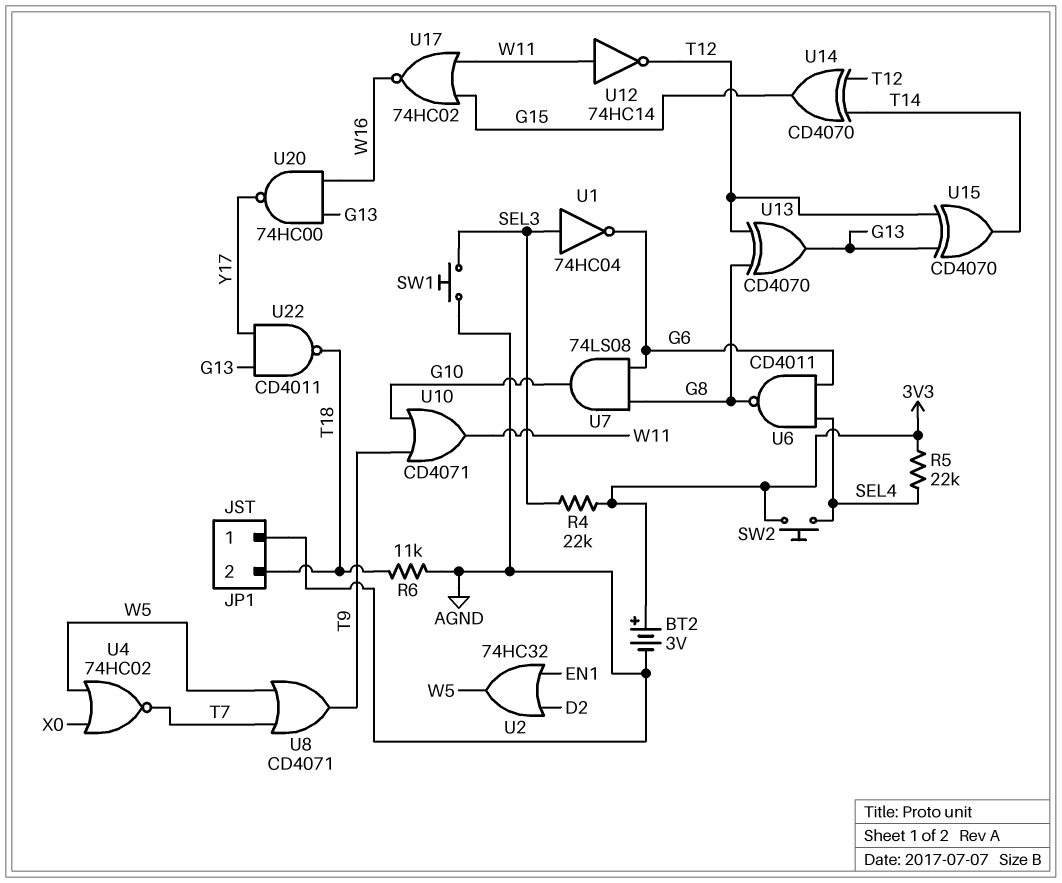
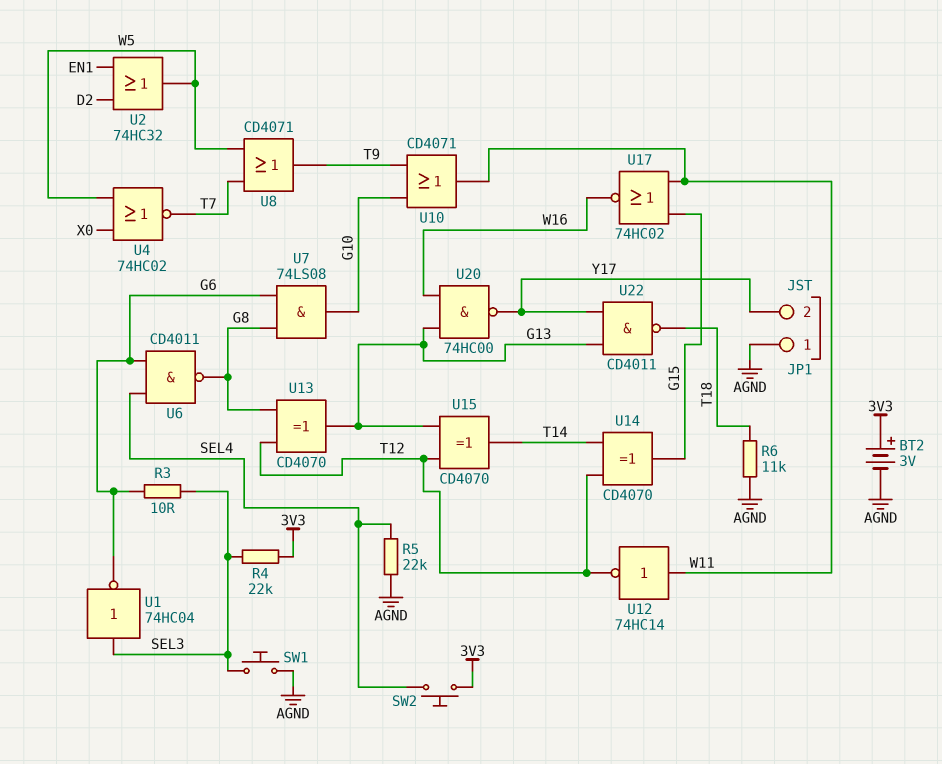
JP1 pin 2: T18 -> Y17
R3: none -> 10 (G6, SEL3)
R5: 22k (3V3, SEL4) -> 22k (AGND, SEL4)

